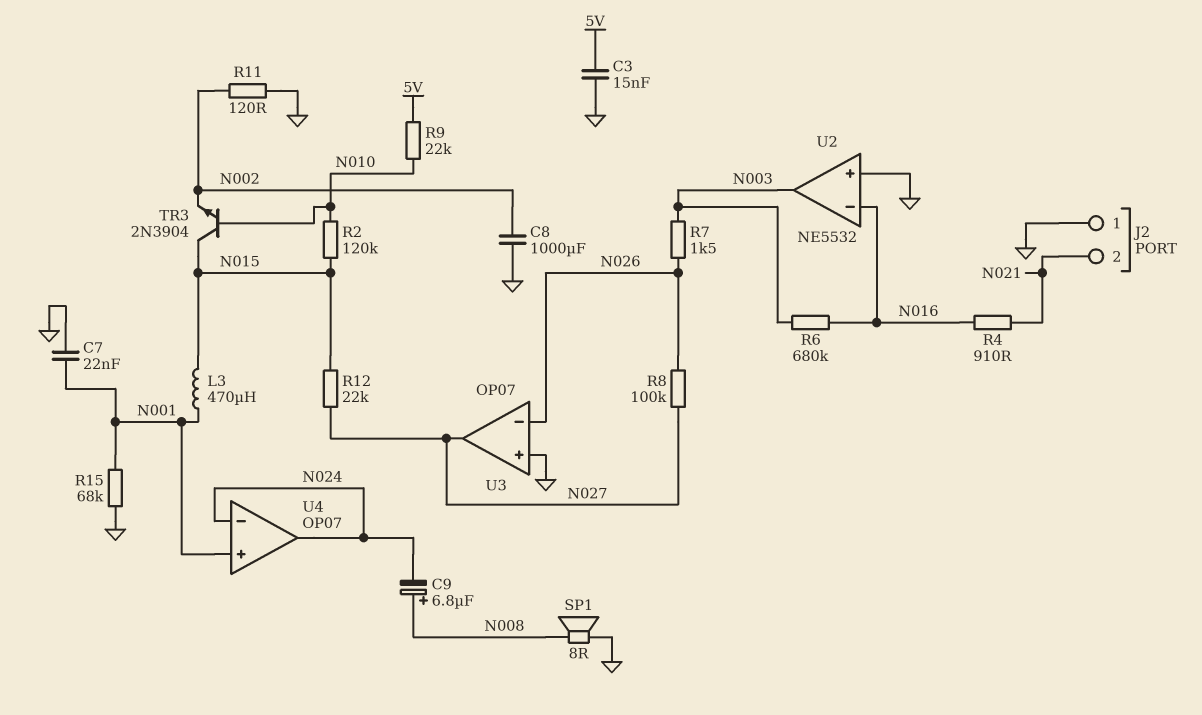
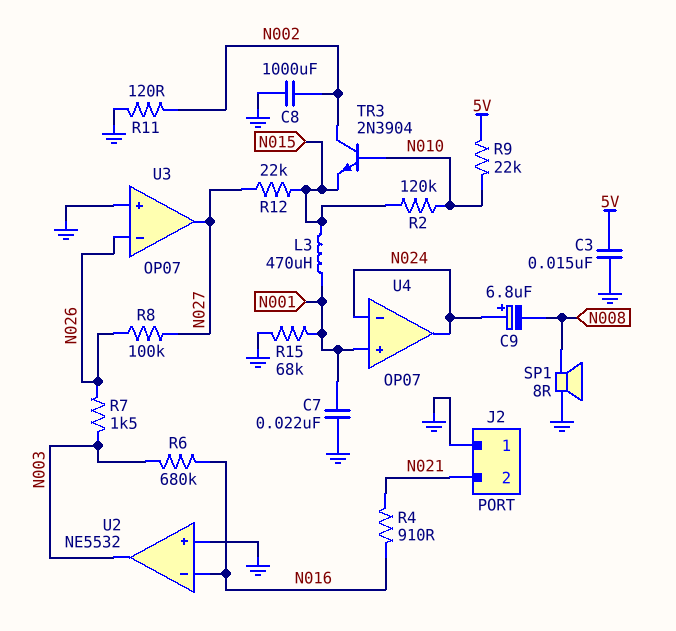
C9: 6.8uF (plus N008, minus N024) -> 6.8uF (plus N024, minus N008)
TR3: NPN 2N3904 (B N010, C N015, E N002) -> NPN 2N3904 (B N010, C N002, E N015)

